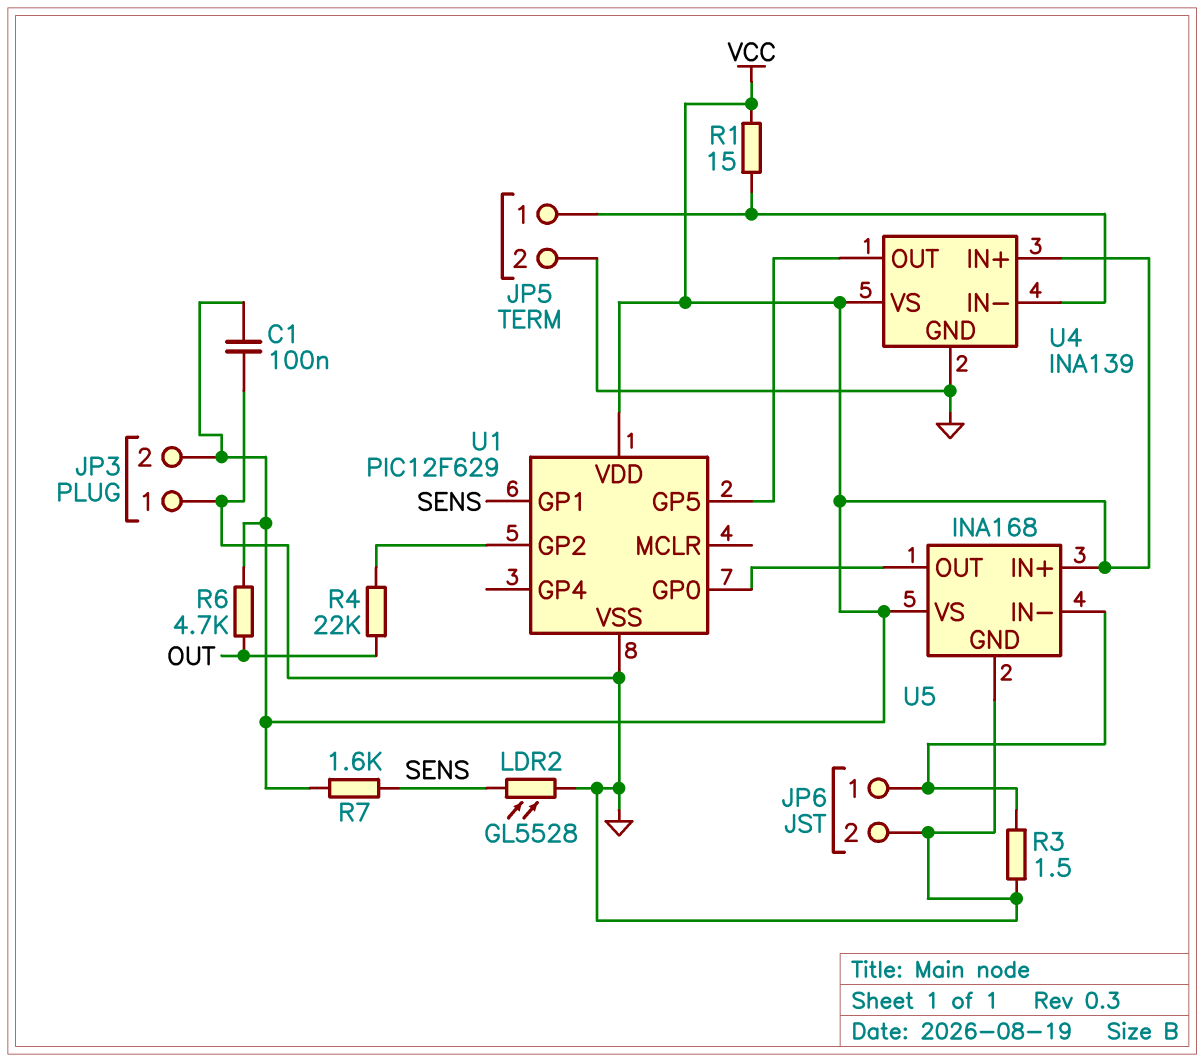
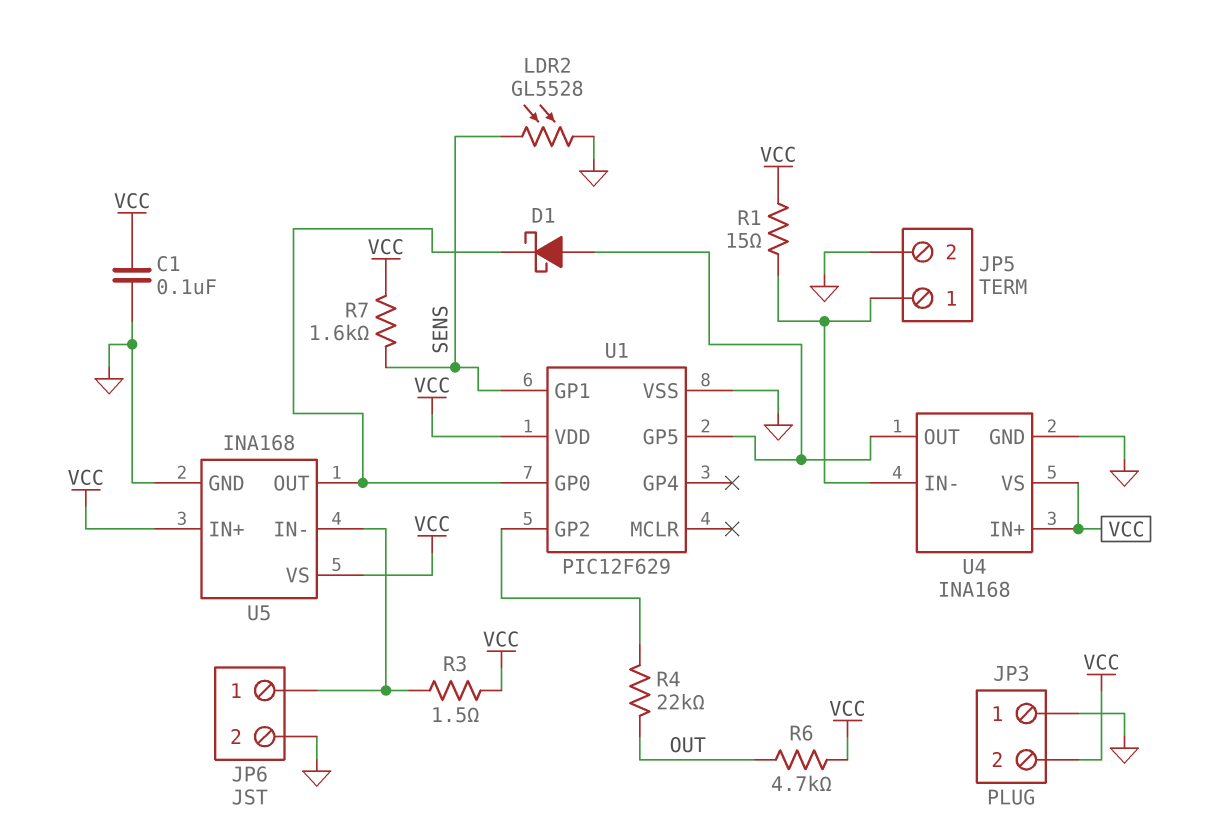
D1: none -> schottky (A U1/GP5, K U1/GP0)
R3: 1.5 (GND, JP6/1) -> 1.5 (JP6/1, VCC)
U4: INA139 -> INA168

